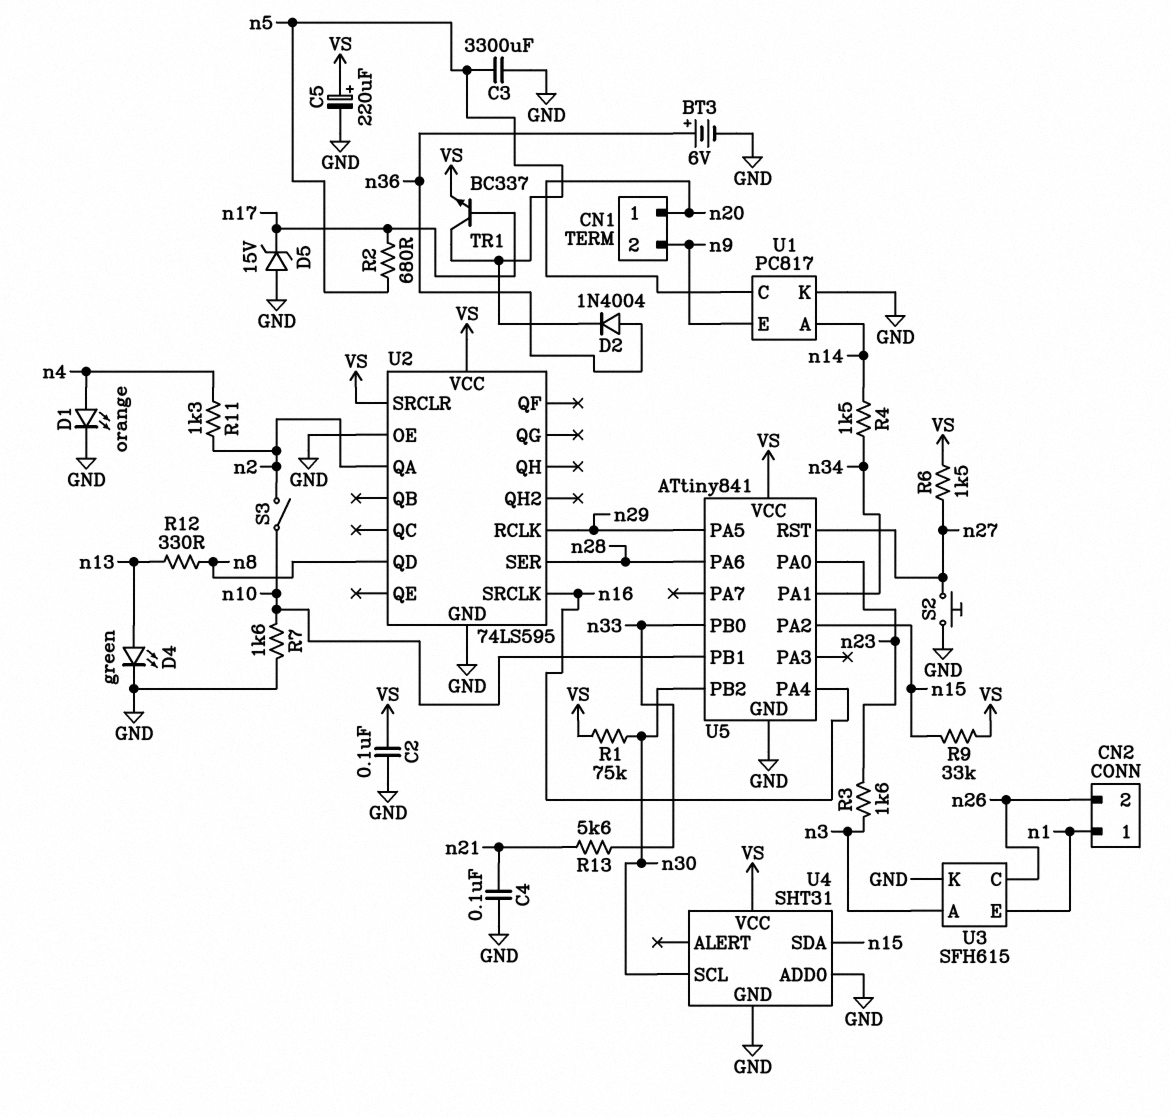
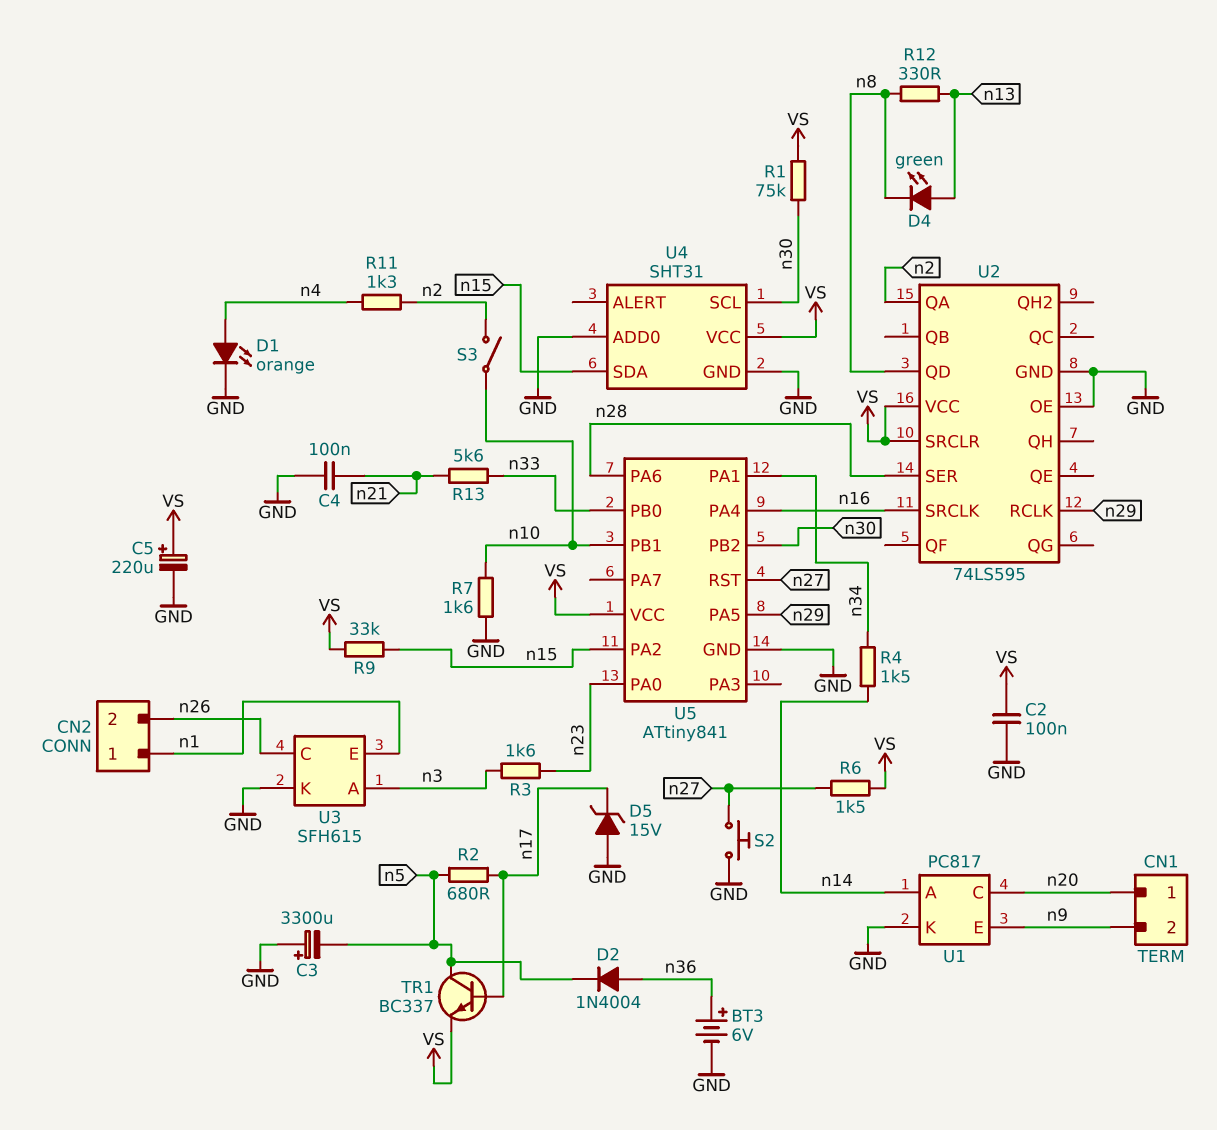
C3: 3300uF (GND, n5) -> 3300uF (plus GND, minus n5)
D4: LED green (A n13, K GND) -> LED green (A n13, K n8)

